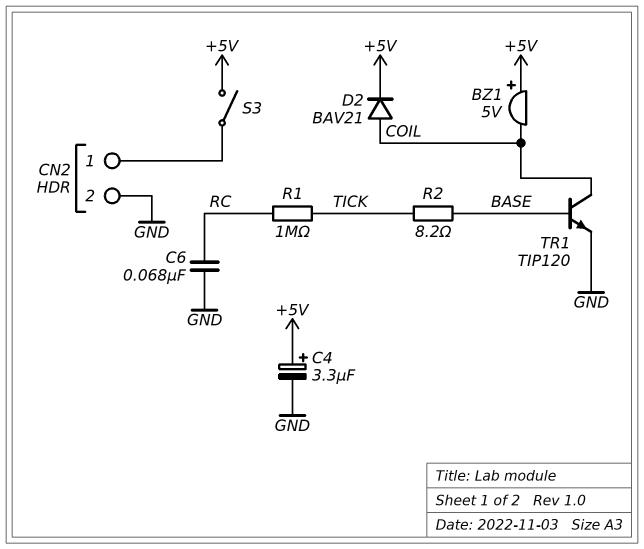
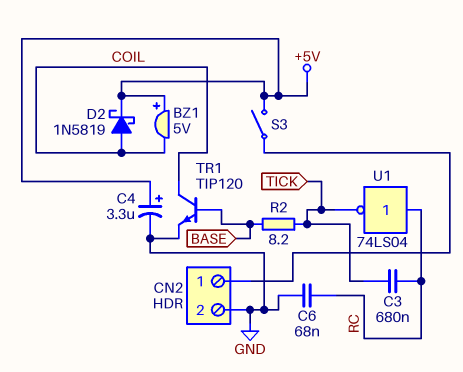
C3: none -> 680nF (RC, TICK)
D2: diode BAV21 (A COIL, K +5V) -> schottky 1N5819 (A COIL, K +5V)
R1: 1M (RC, TICK) -> none
U1: none -> NOT 74LS04 (in RC, out TICK)

